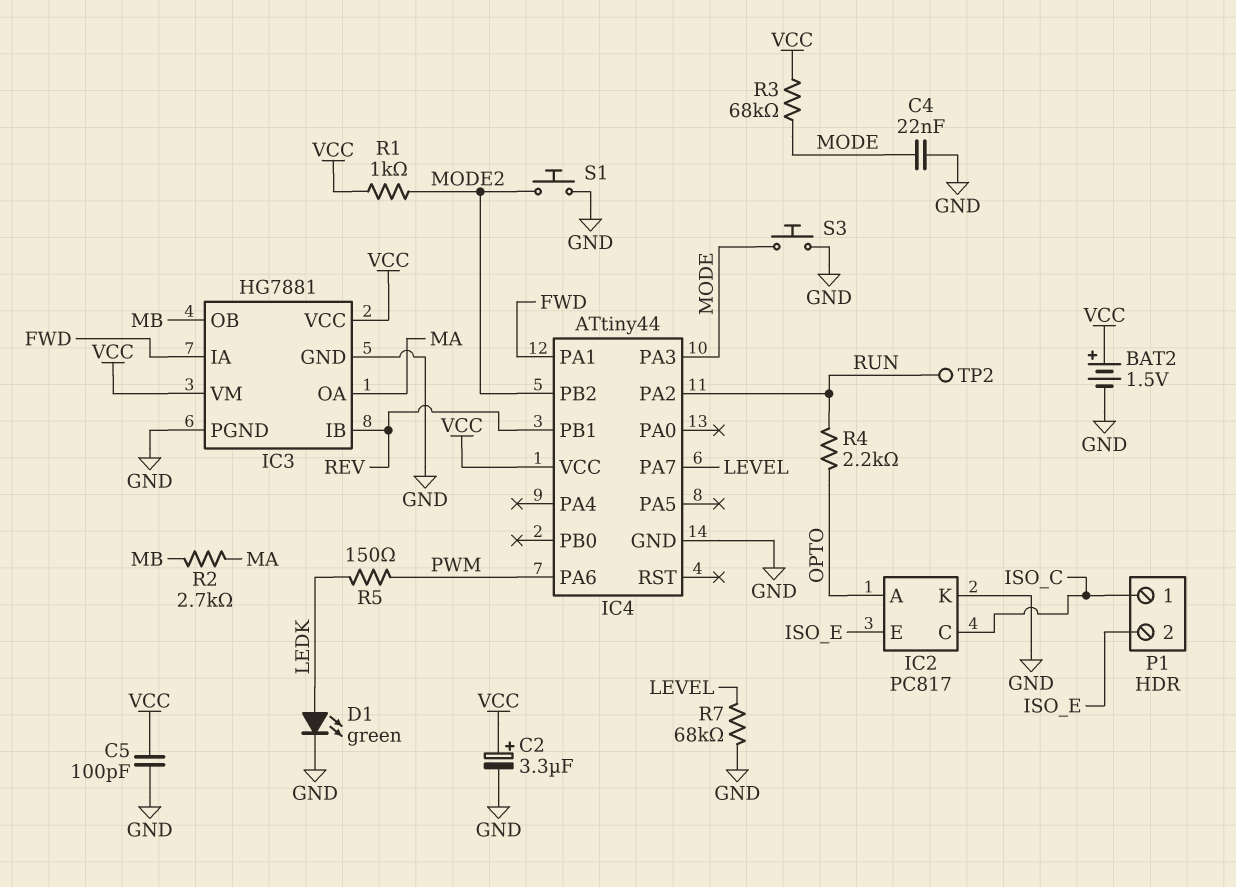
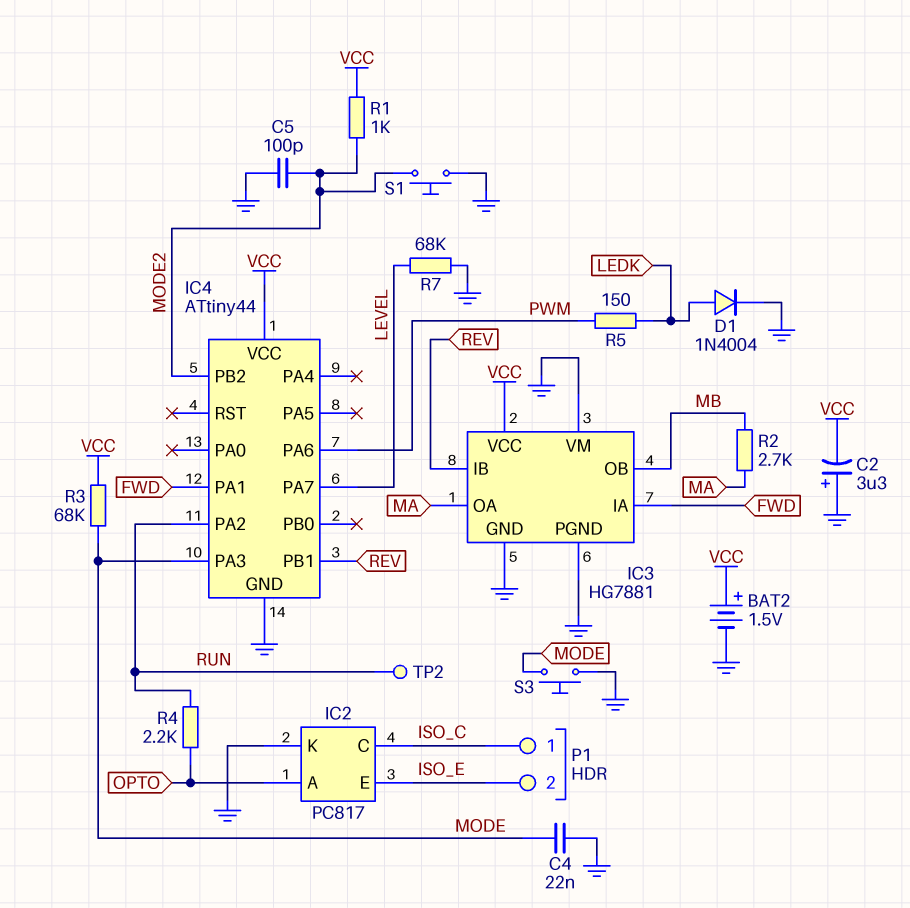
C2: 3.3uF (plus VCC, minus GND) -> 3.3uF (plus GND, minus VCC)
C5: 100pF (GND, VCC) -> 100pF (GND, MODE2)
D1: LED green (A LEDK, K GND) -> diode 1N4004 (A LEDK, K GND)
IC3 pin VM: VCC -> GND

